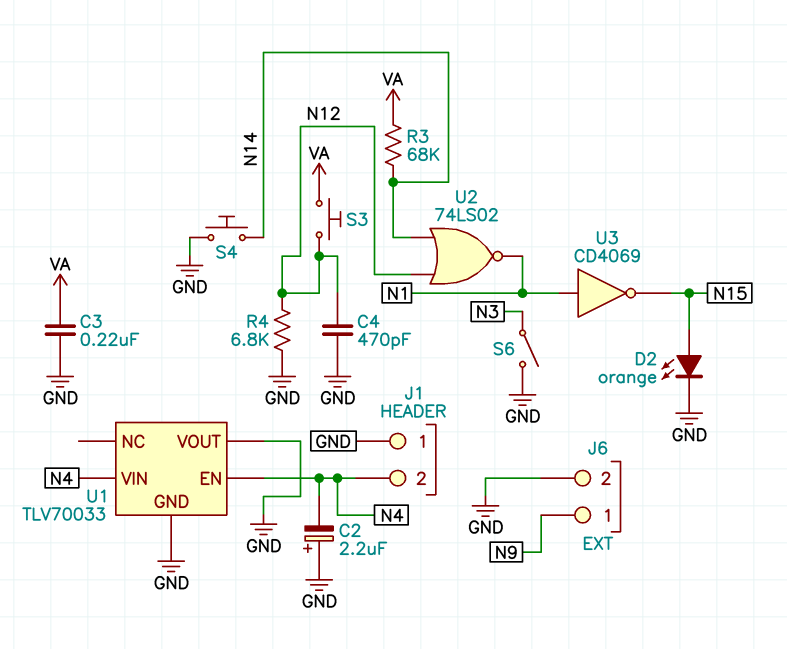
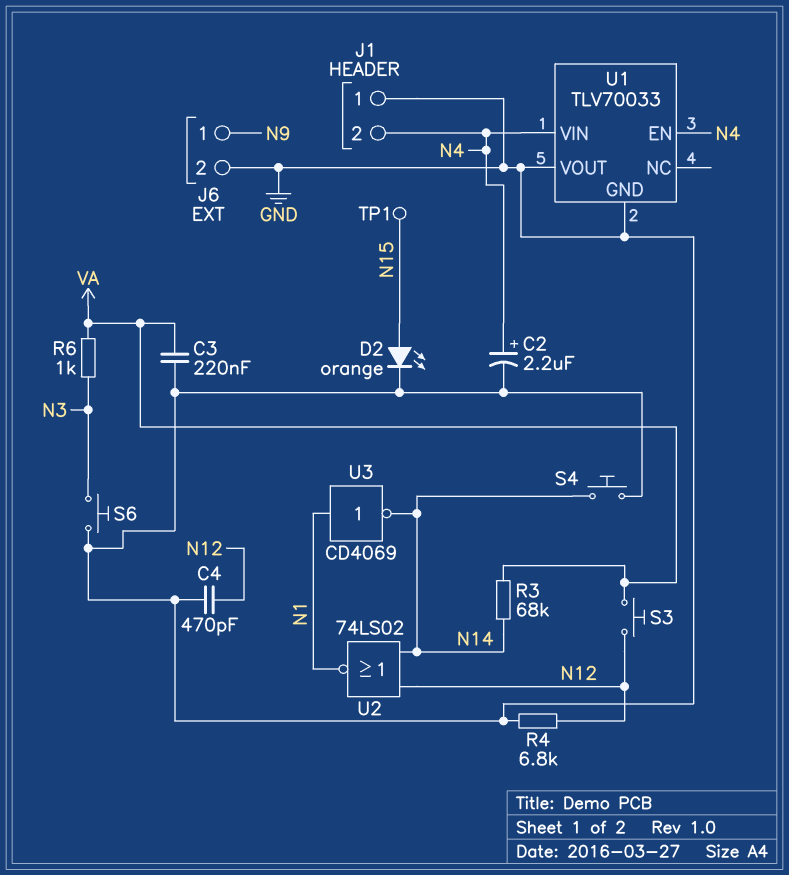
C2: 2.2uF (plus GND, minus N4) -> 2.2uF (plus N4, minus GND)
R6: none -> 1k (N3, VA)
S6: switch (GND, N3) -> button (GND, N3)
TP1: none -> test point (N15)
U3: NOT CD4069 (in N1, out N15) -> NOT CD4069 (in N1, out N14)

